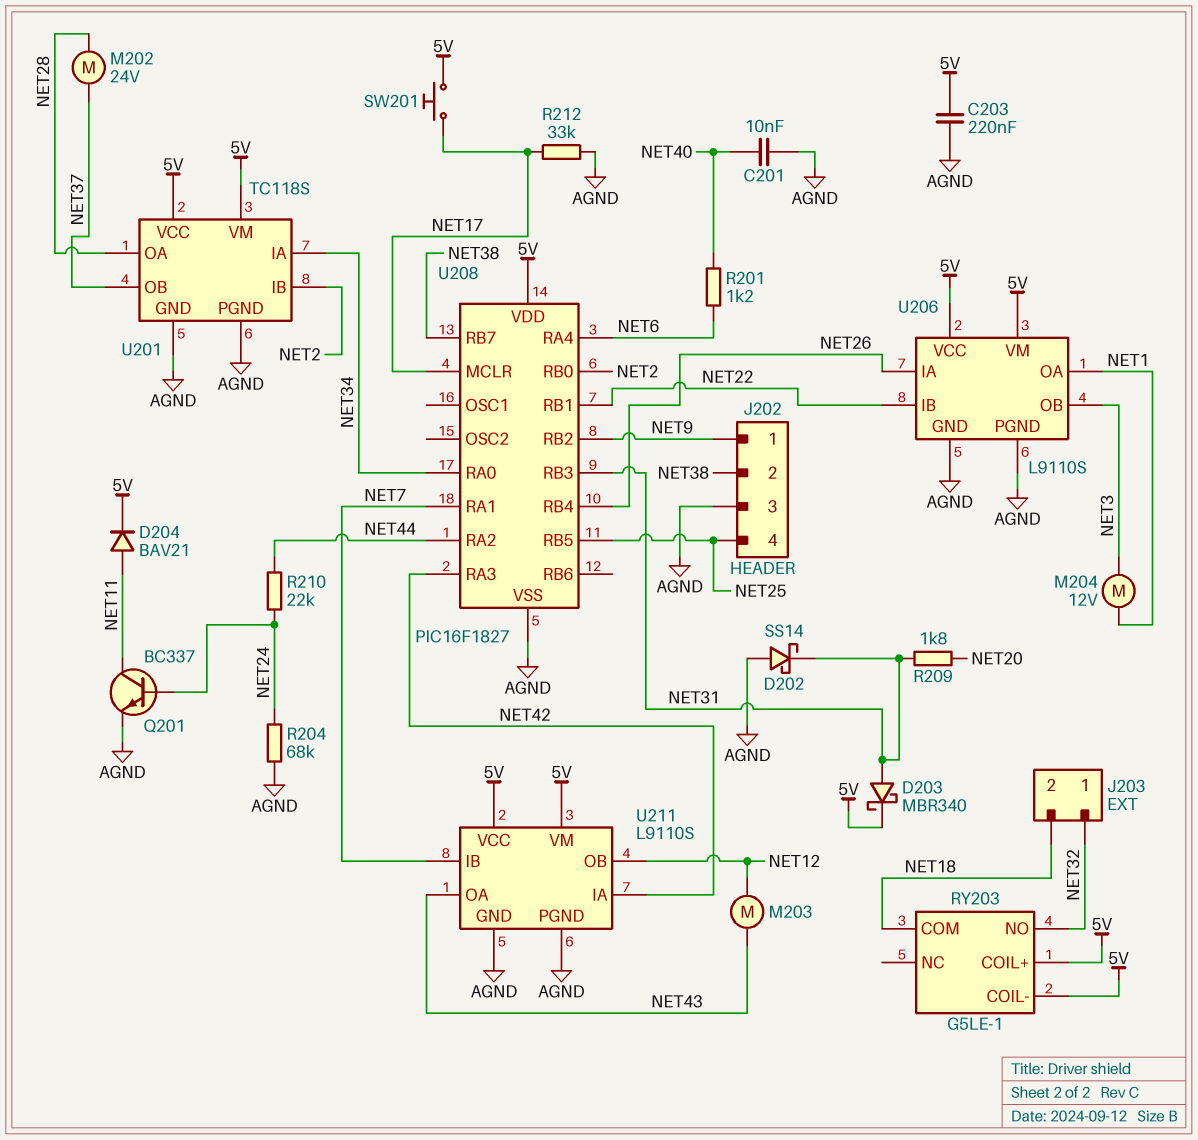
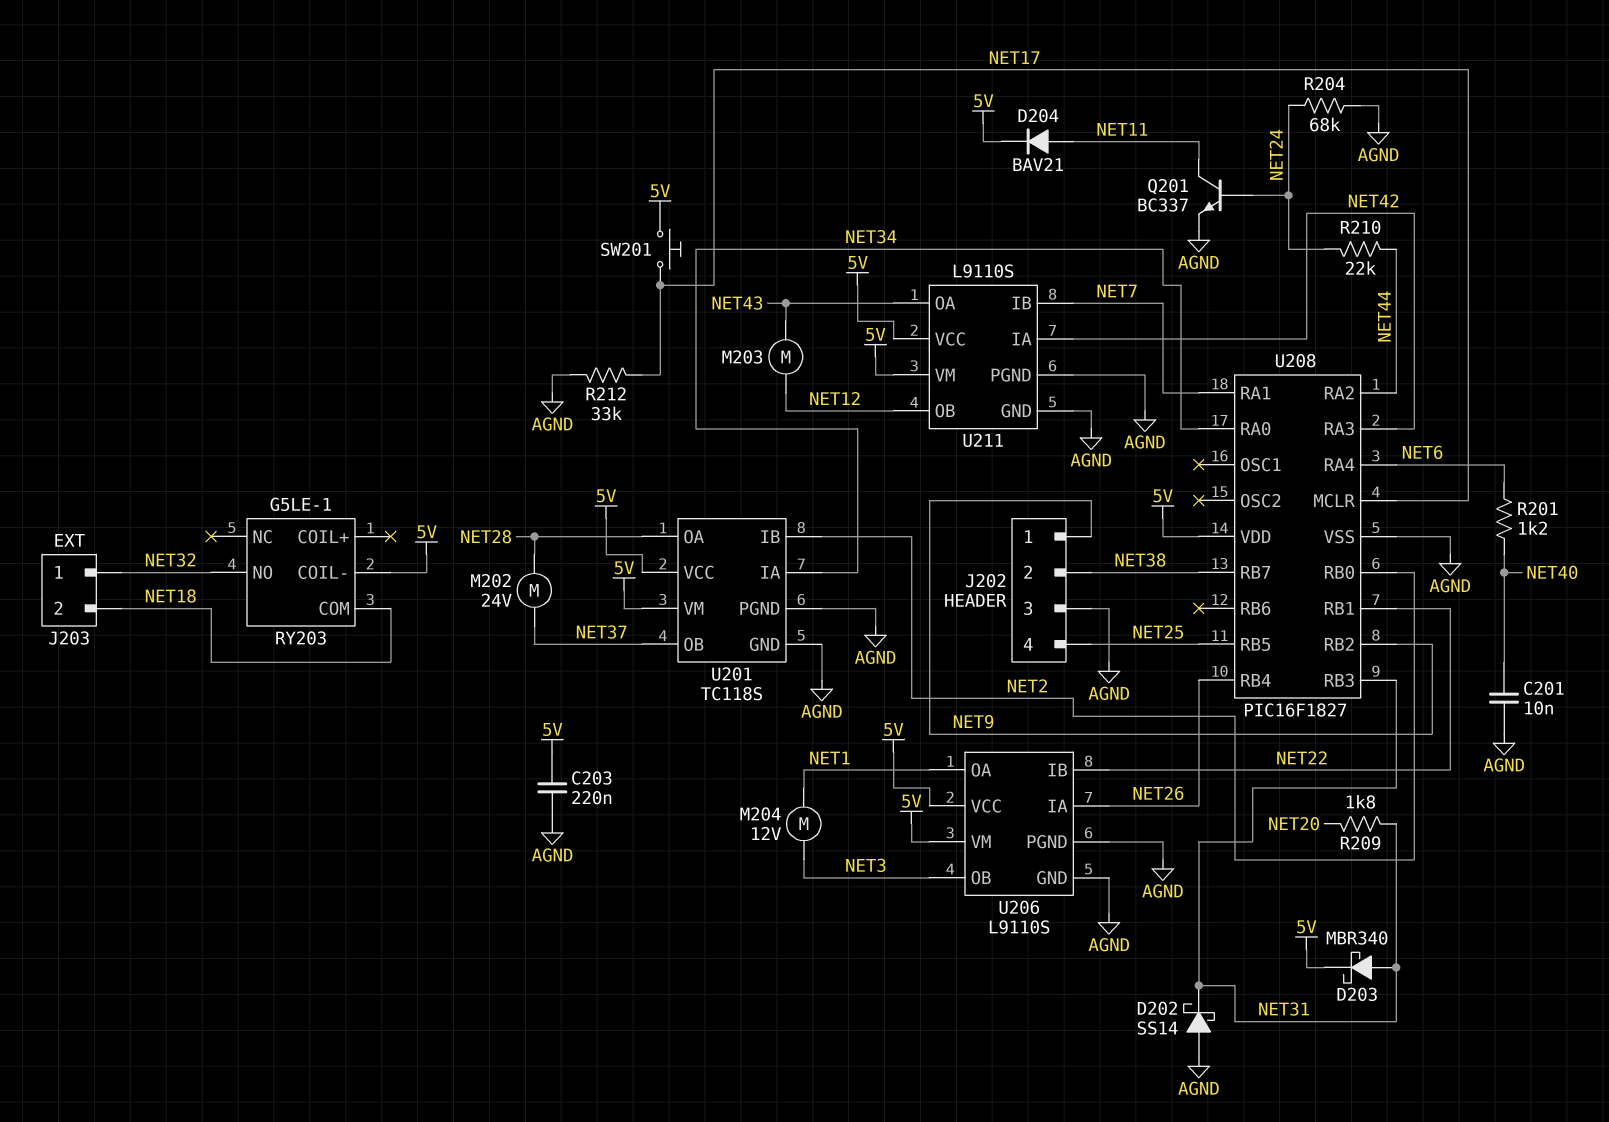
RY203 pin COIL+: 5V -> none

